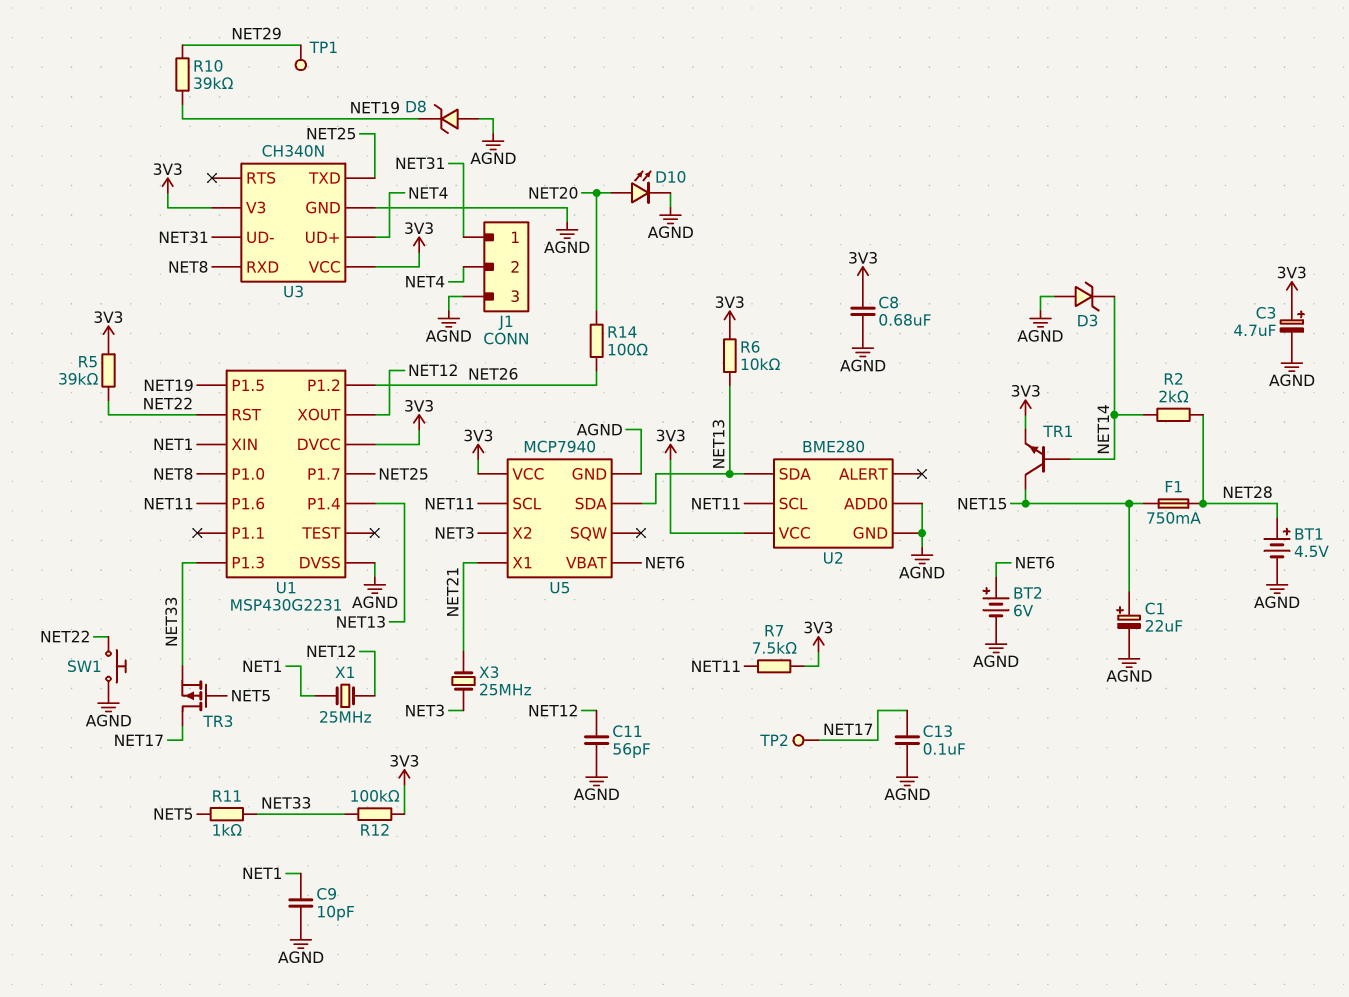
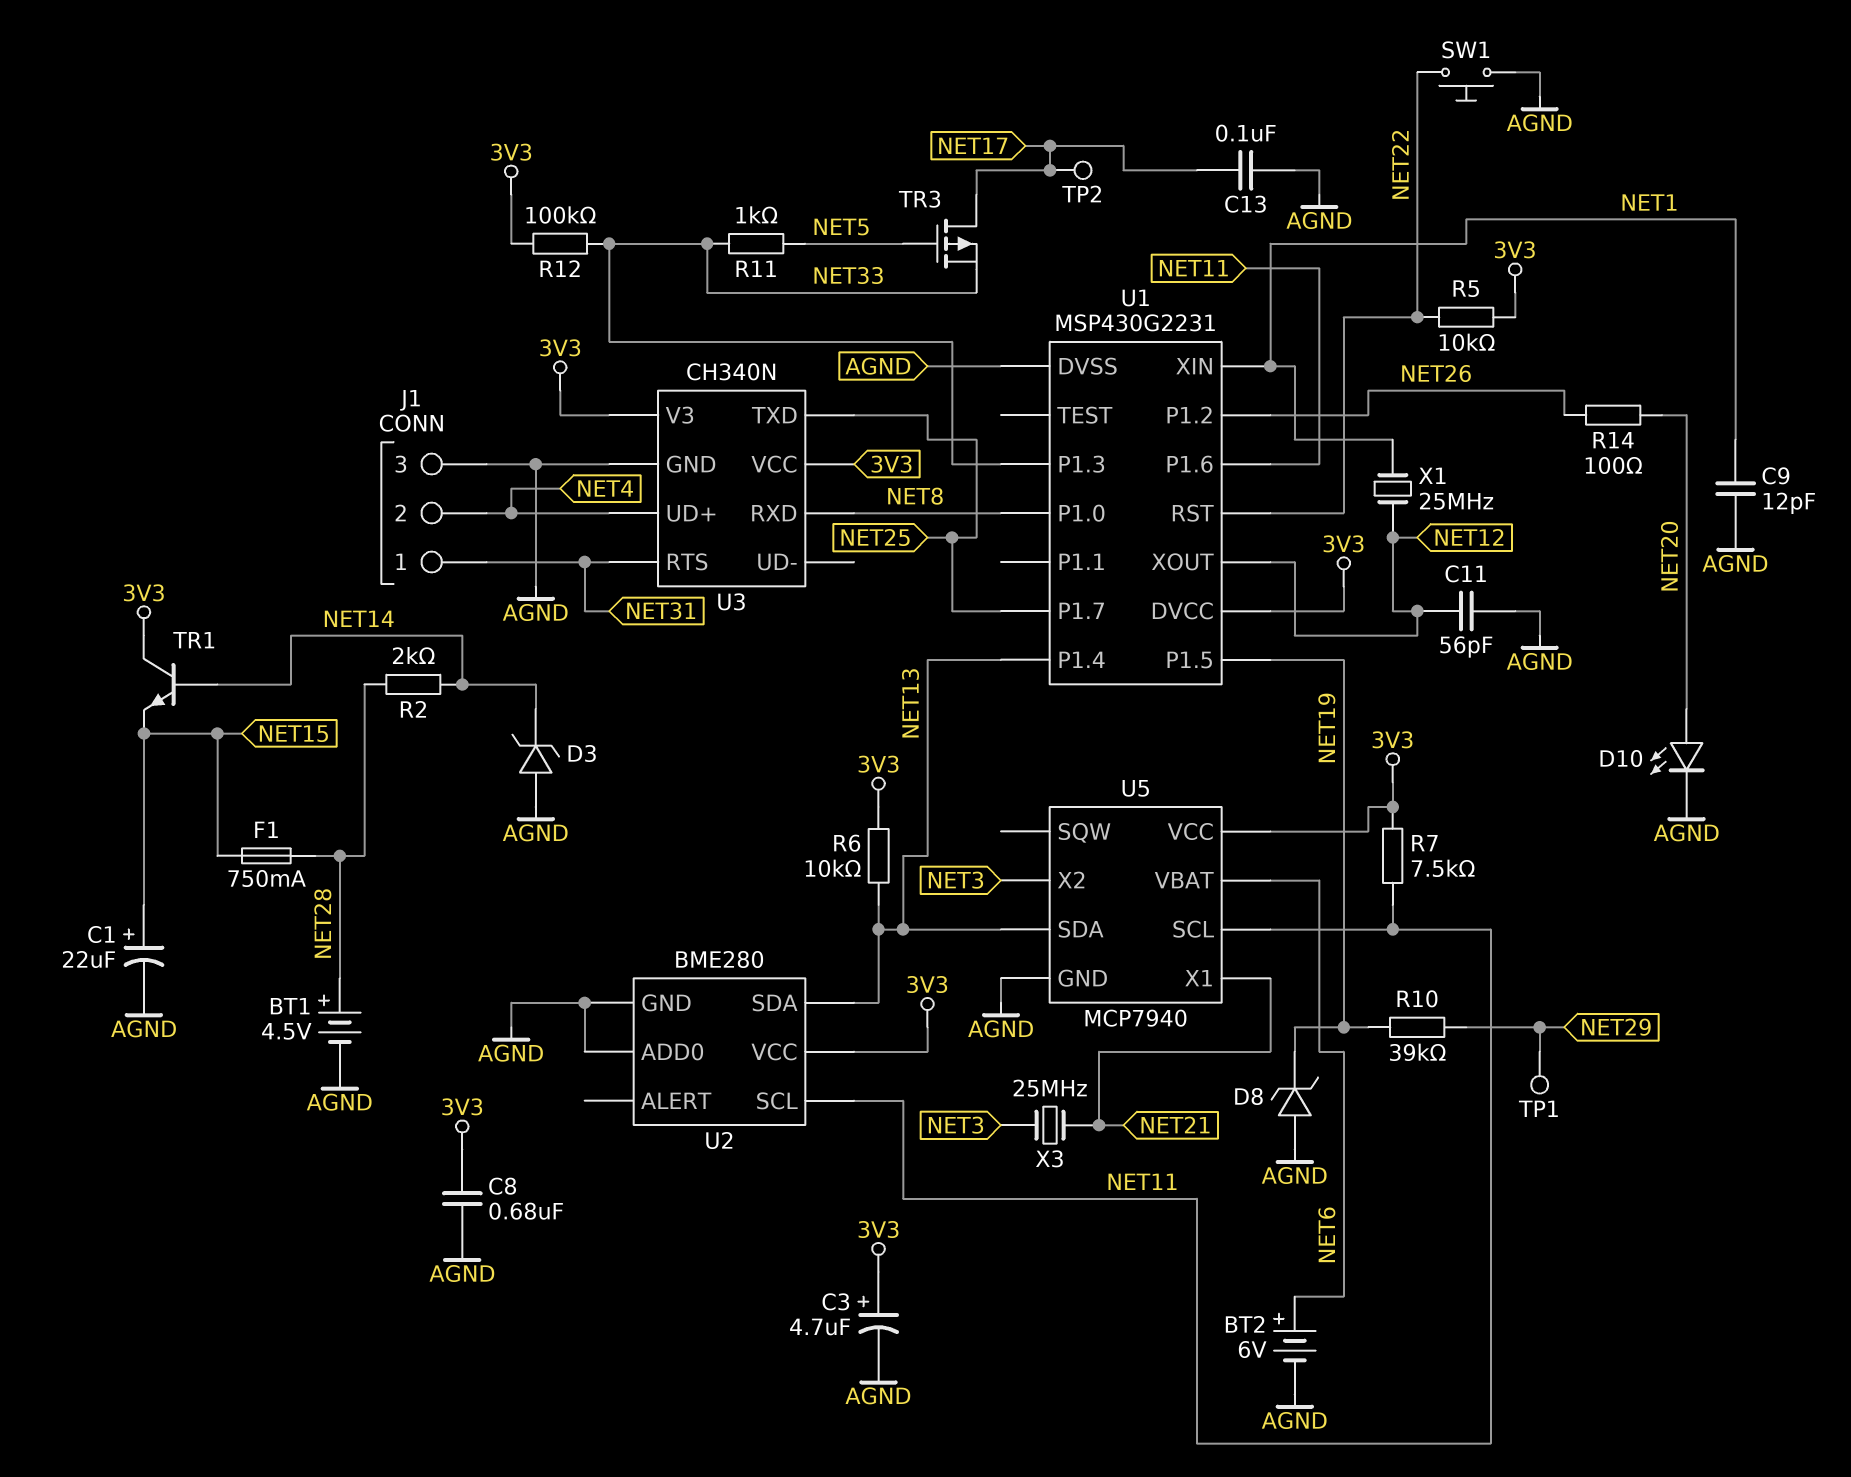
C9: 10pF (AGND, NET1) -> 12pF (AGND, NET1)
R5: 39k (3V3, NET22) -> 10k (3V3, NET22)
TR1: NPN (B NET14, C NET15, E 3V3) -> NPN (B NET14, C 3V3, E NET15)
U3 pin RTS: none -> NET31
U3 pin UD-: NET31 -> none

